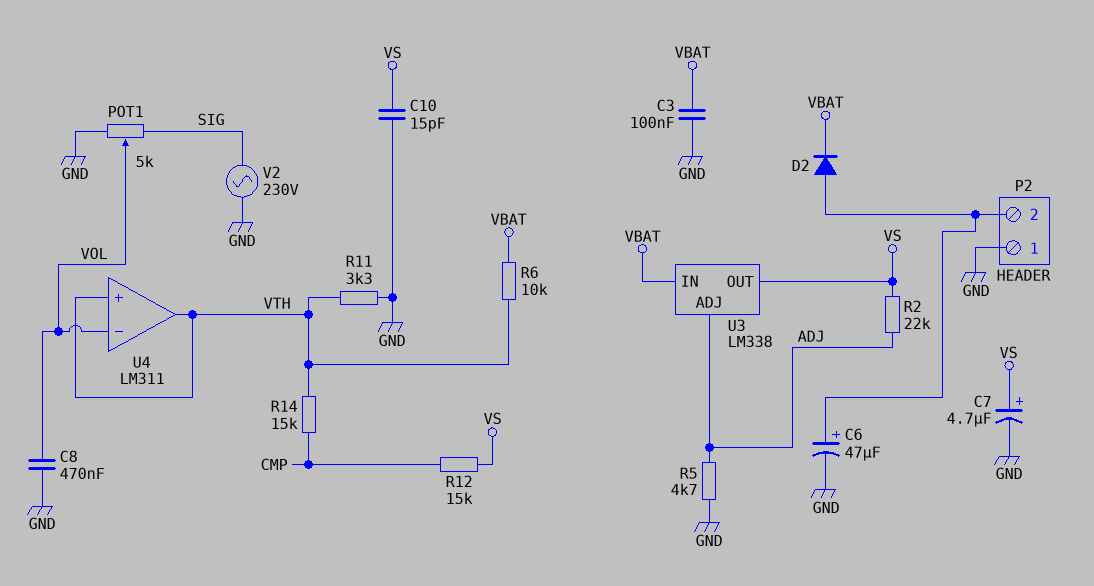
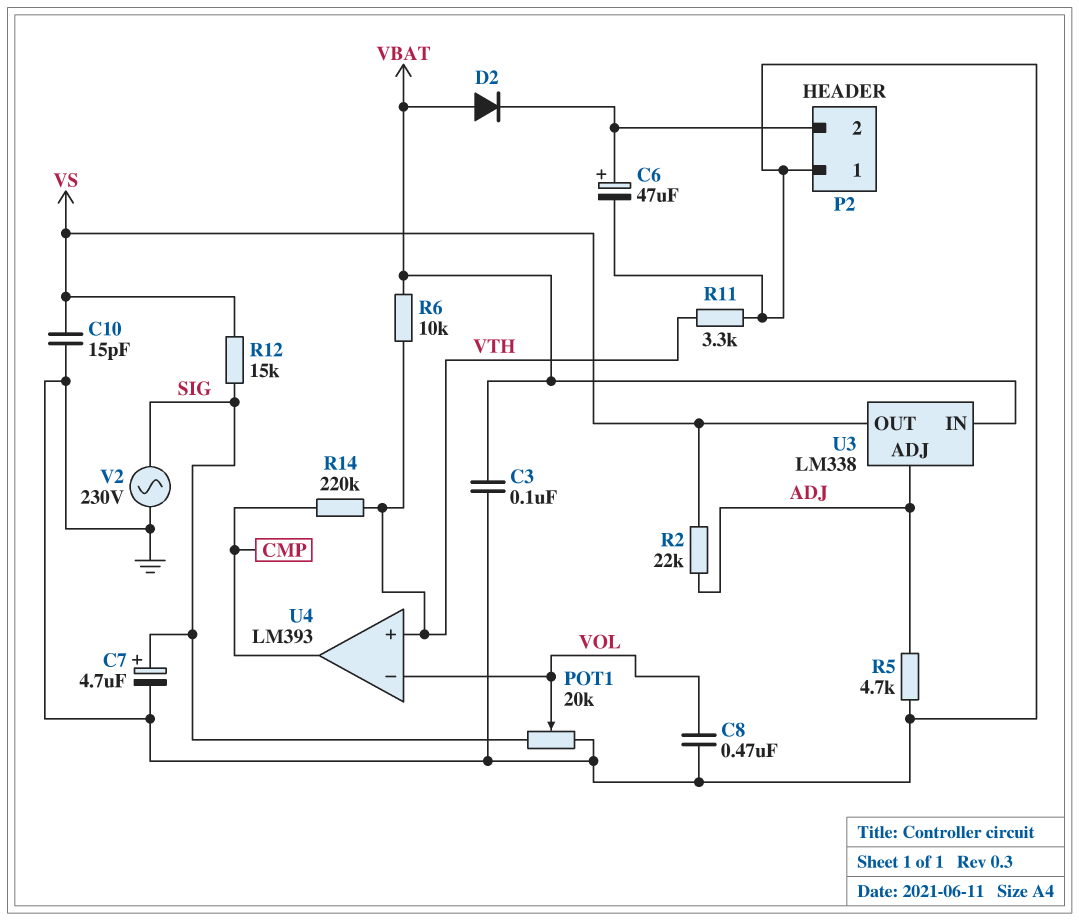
C7: 4.7uF (plus VS, minus GND) -> 4.7uF (plus SIG, minus GND)
D2: diode (A P2/2, K VBAT) -> diode (A VBAT, K P2/2)
POT1: 5k (GND, SIG, wiper VOL) -> 20k (GND, SIG, wiper VOL)
R12: 15k (CMP, VS) -> 15k (SIG, VS)
R14: 15k (CMP, VTH) -> 220k (CMP, VTH)
U4: LM311 -> LM393
U4 pin out: VTH -> CMP

